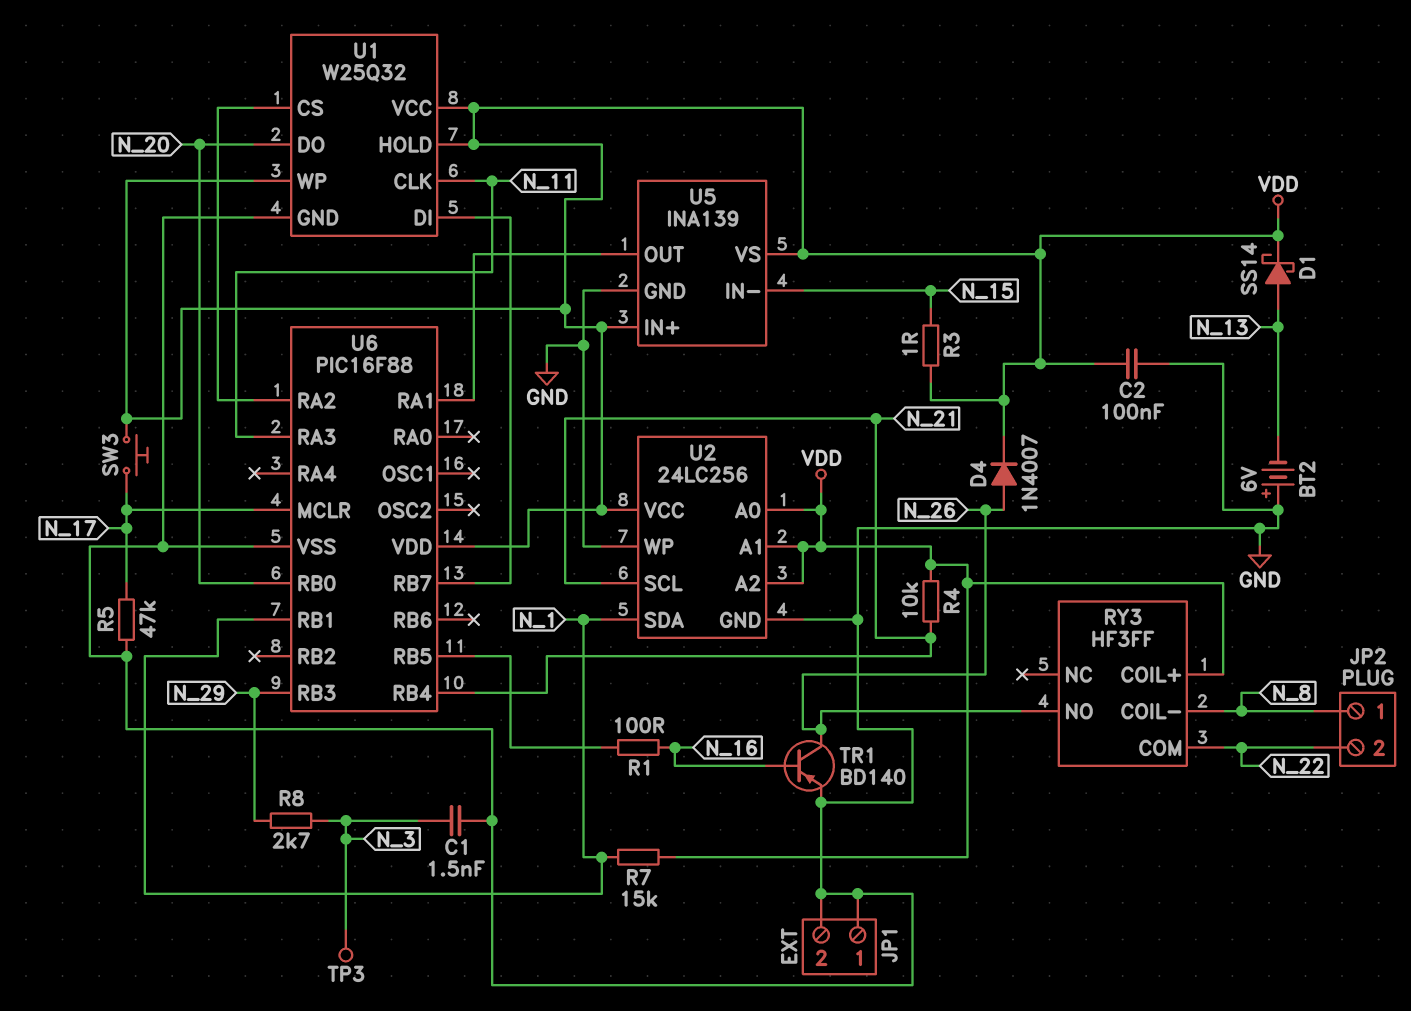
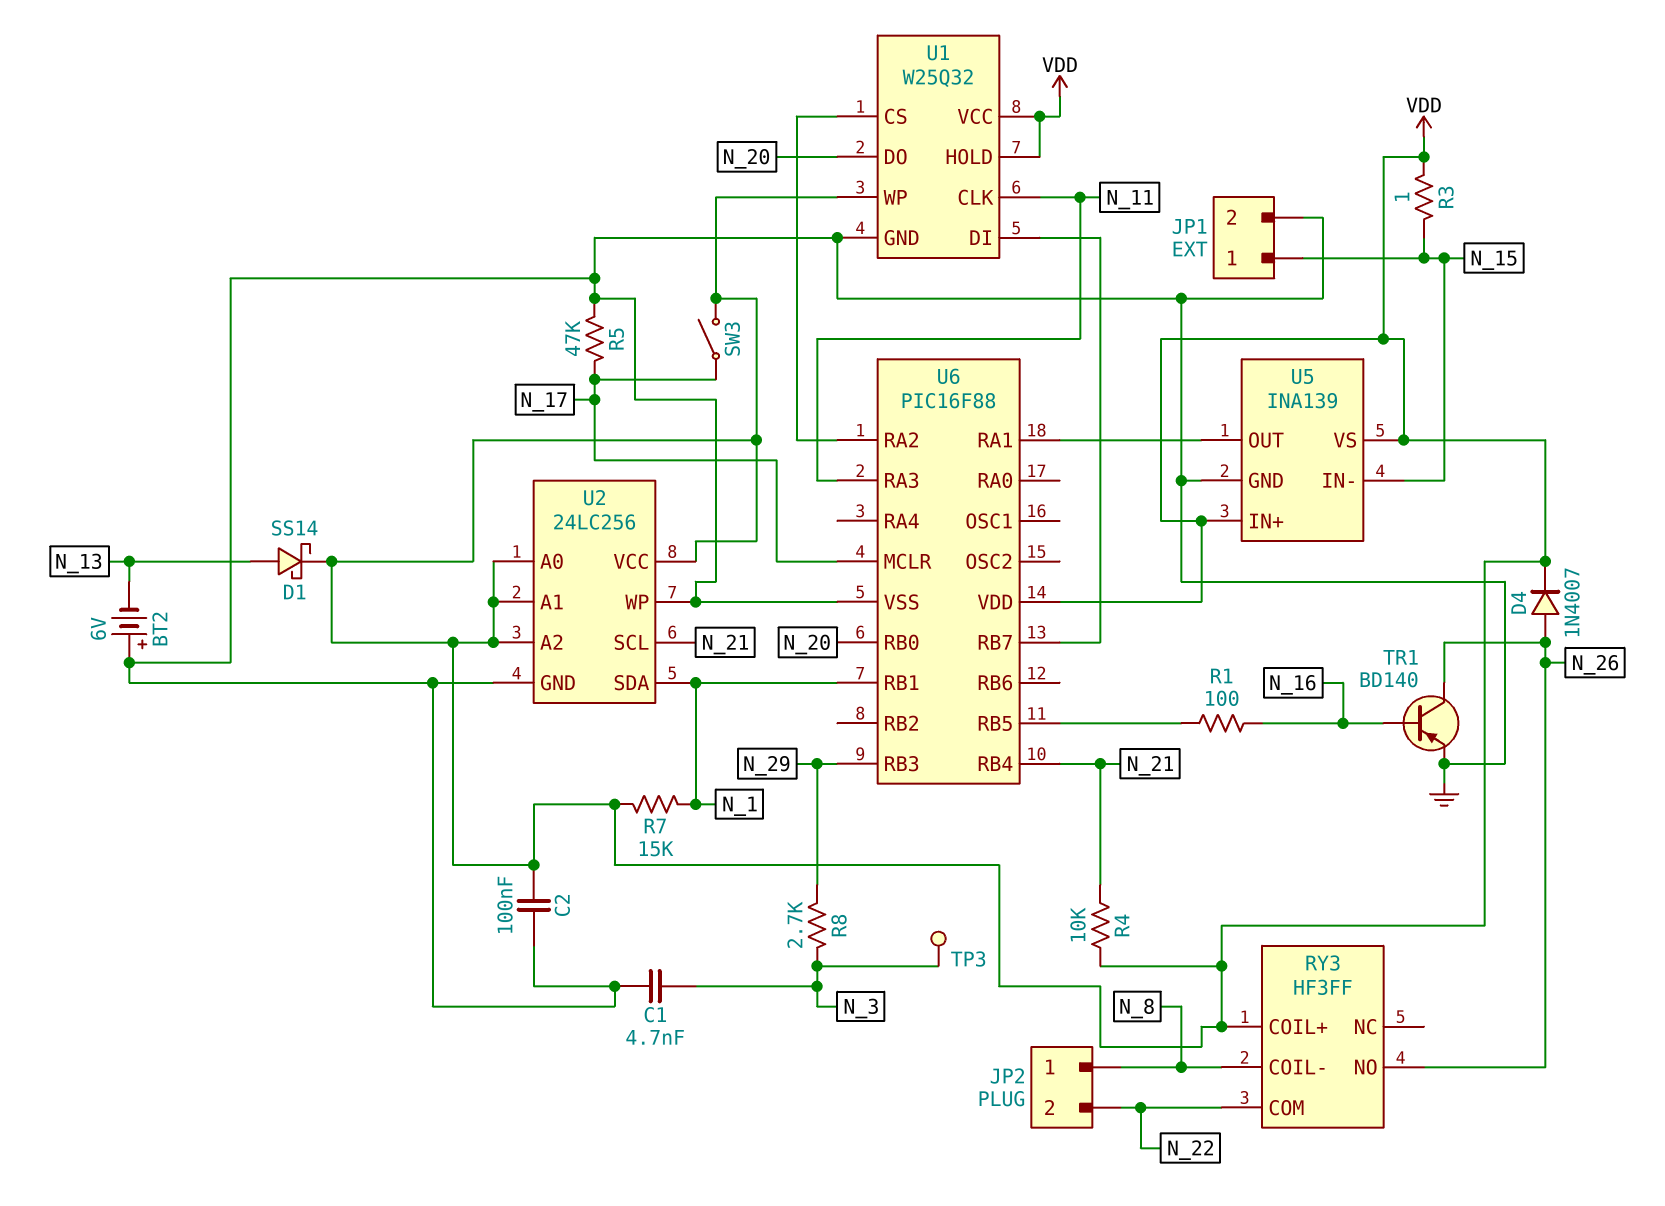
C1: 1.5nF (GND, N_3) -> 4.7nF (GND, N_3)
JP1 pin 1: GND -> N_15
SW3: button (N_17, VDD) -> switch (N_17, VDD)

